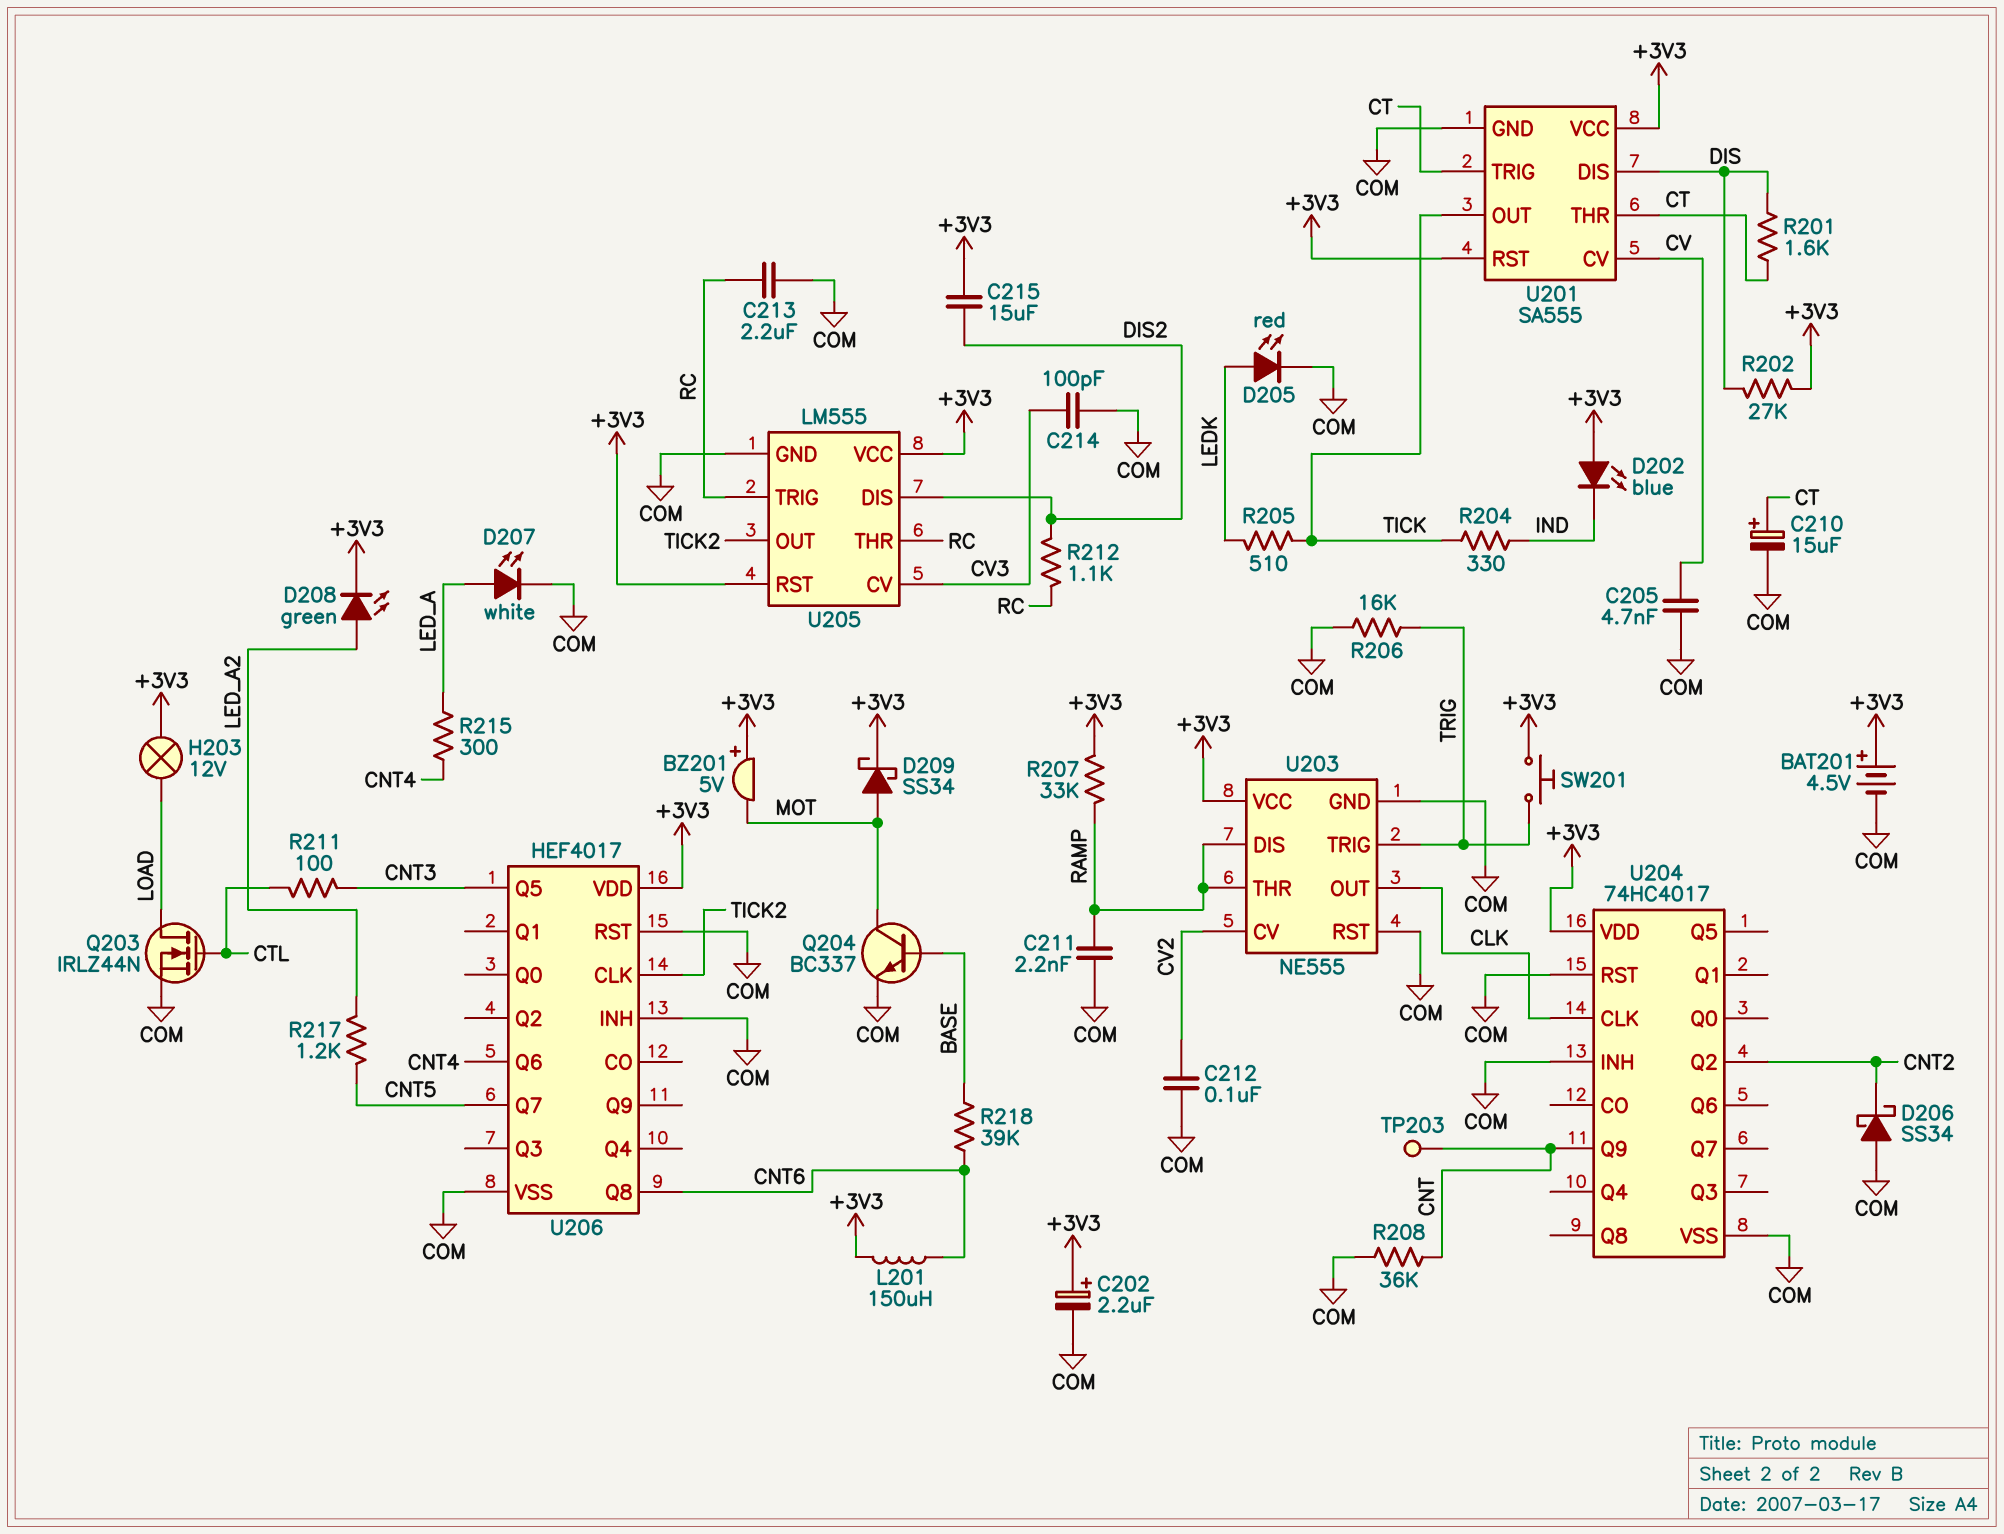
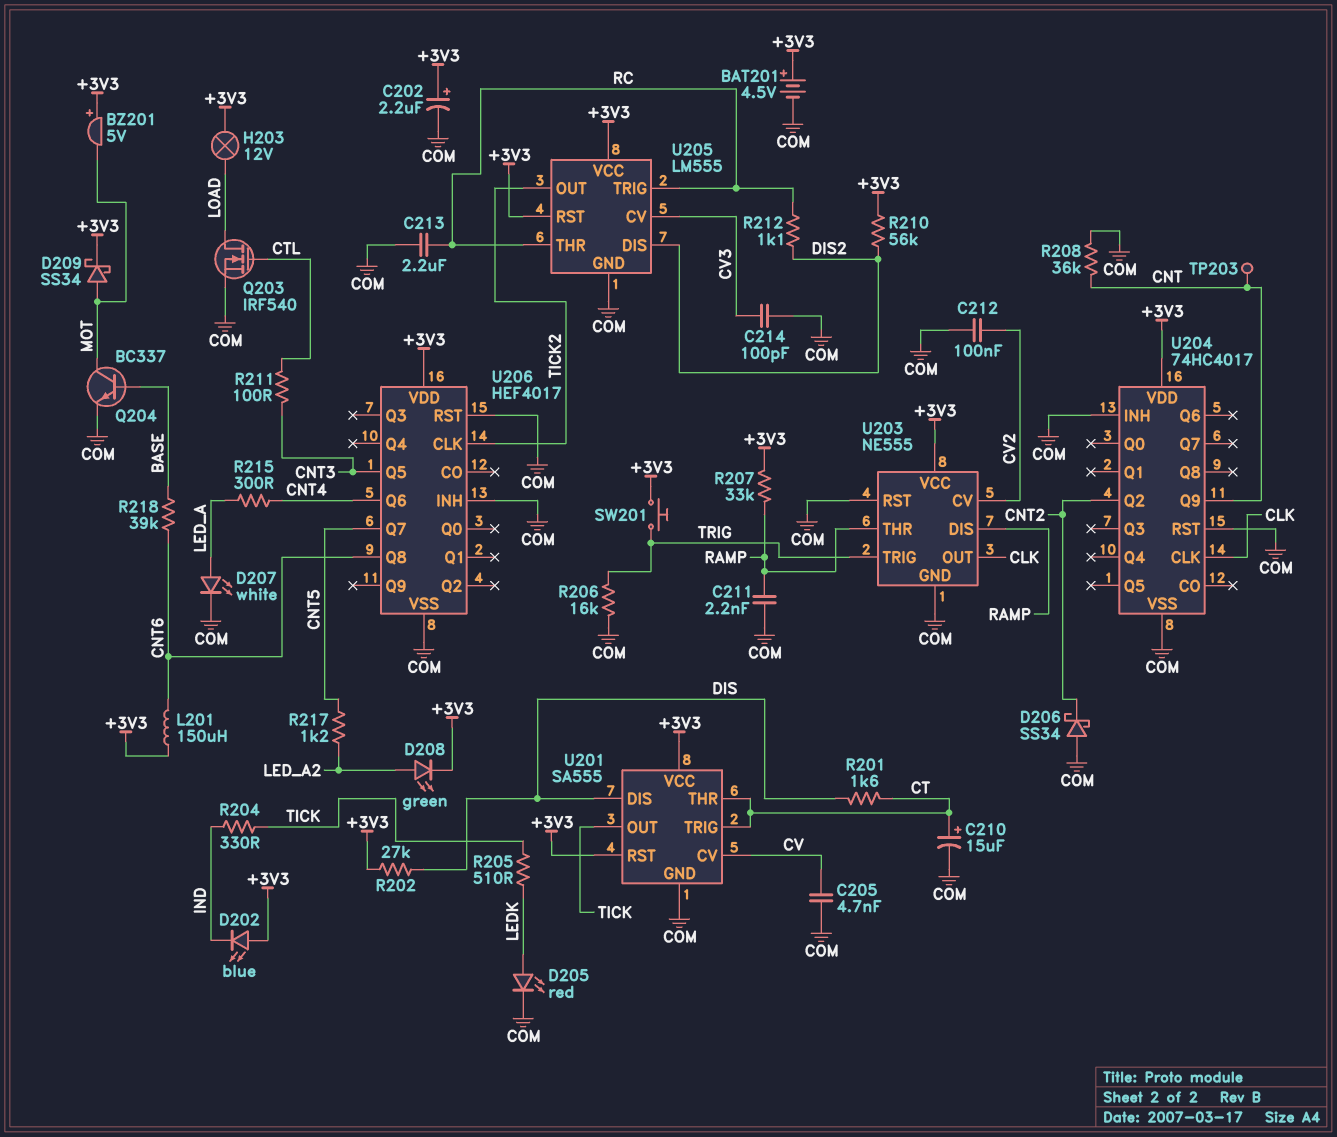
C215: 15uF (+3V3, DIS2) -> none
Q203: NMOS IRLZ44N (G CTL, D LOAD, S COM) -> NMOS IRF540 (G CTL, D LOAD, S COM)
R210: none -> 56k (+3V3, DIS2)

